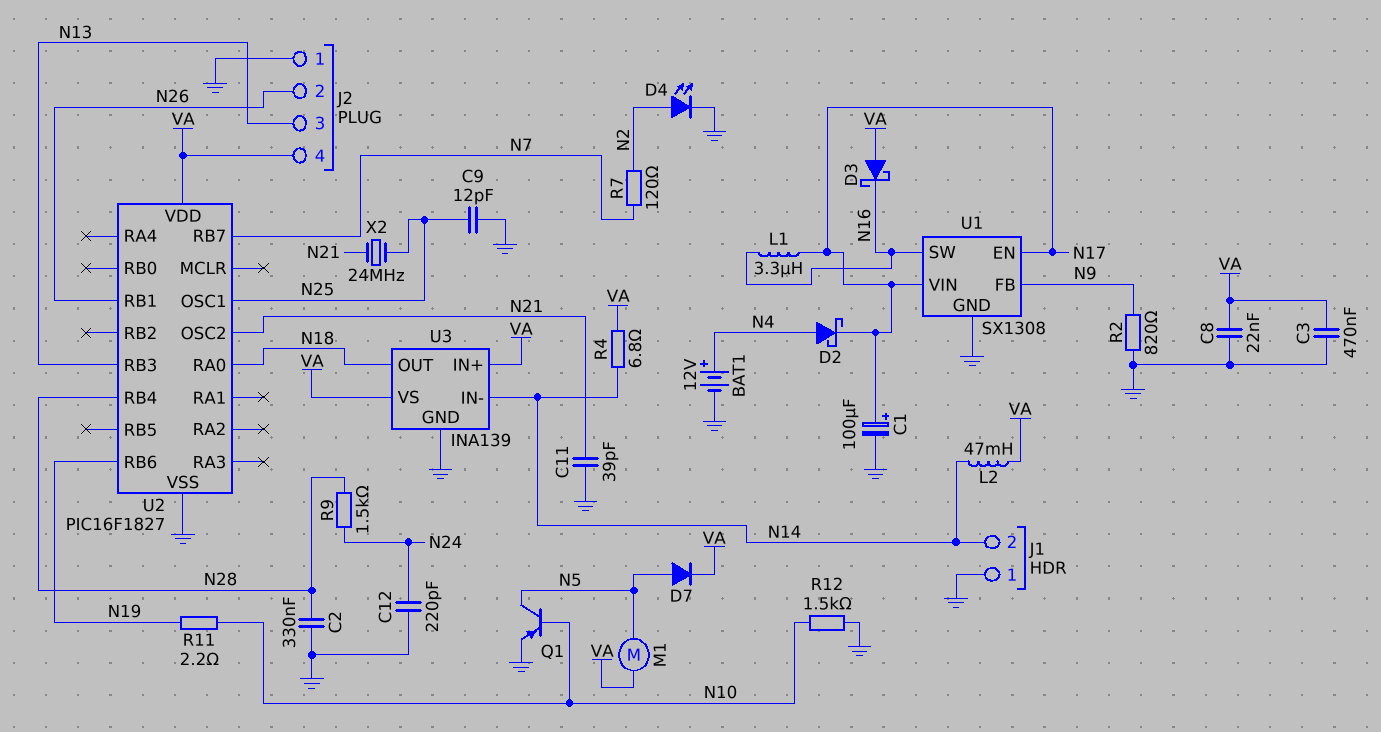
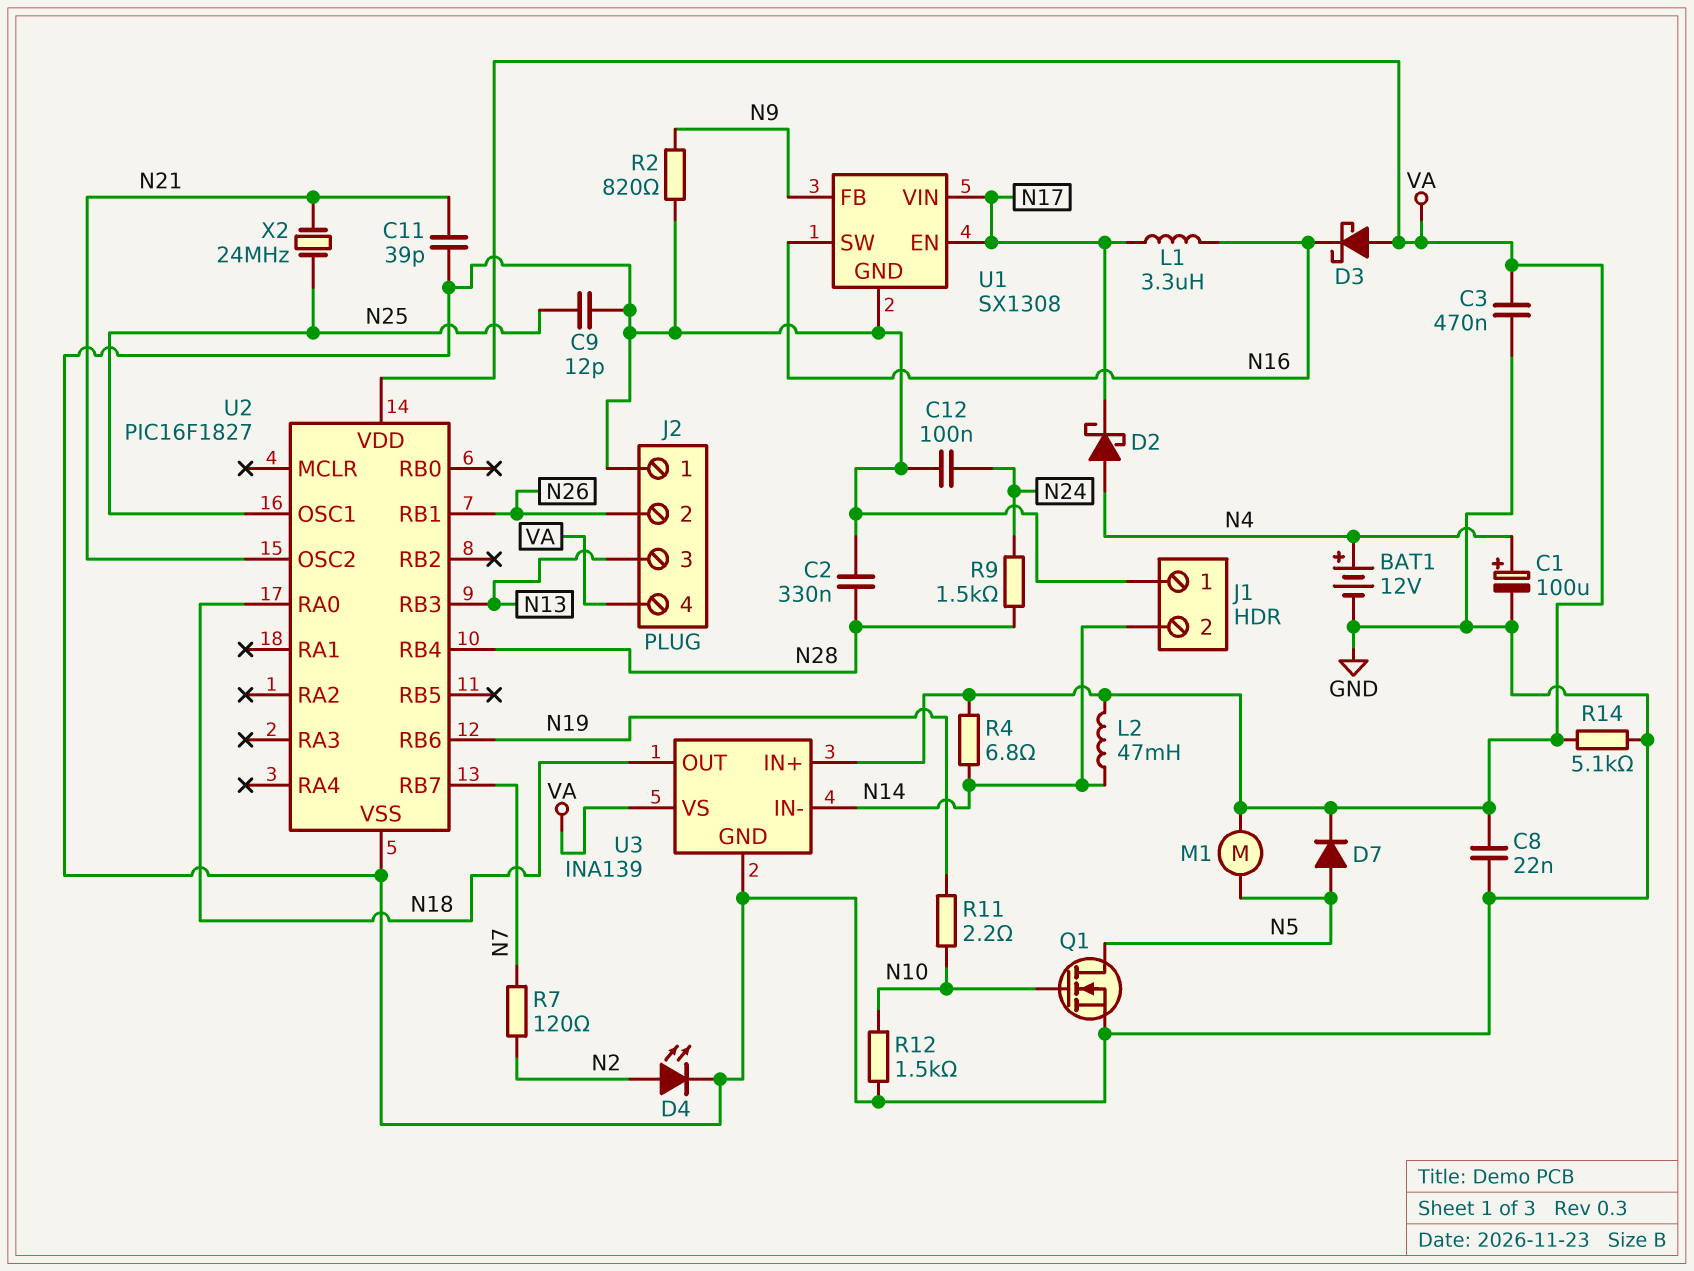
C1: 100uF (plus N17, minus GND) -> 100uF (plus N4, minus GND)
C12: 220pF (GND, N24) -> 100nF (GND, N24)
Q1: PNP (B N10, C N5, E GND) -> NMOS (G N10, D N5, S GND)
R14: none -> 5.1k (GND, VA)

